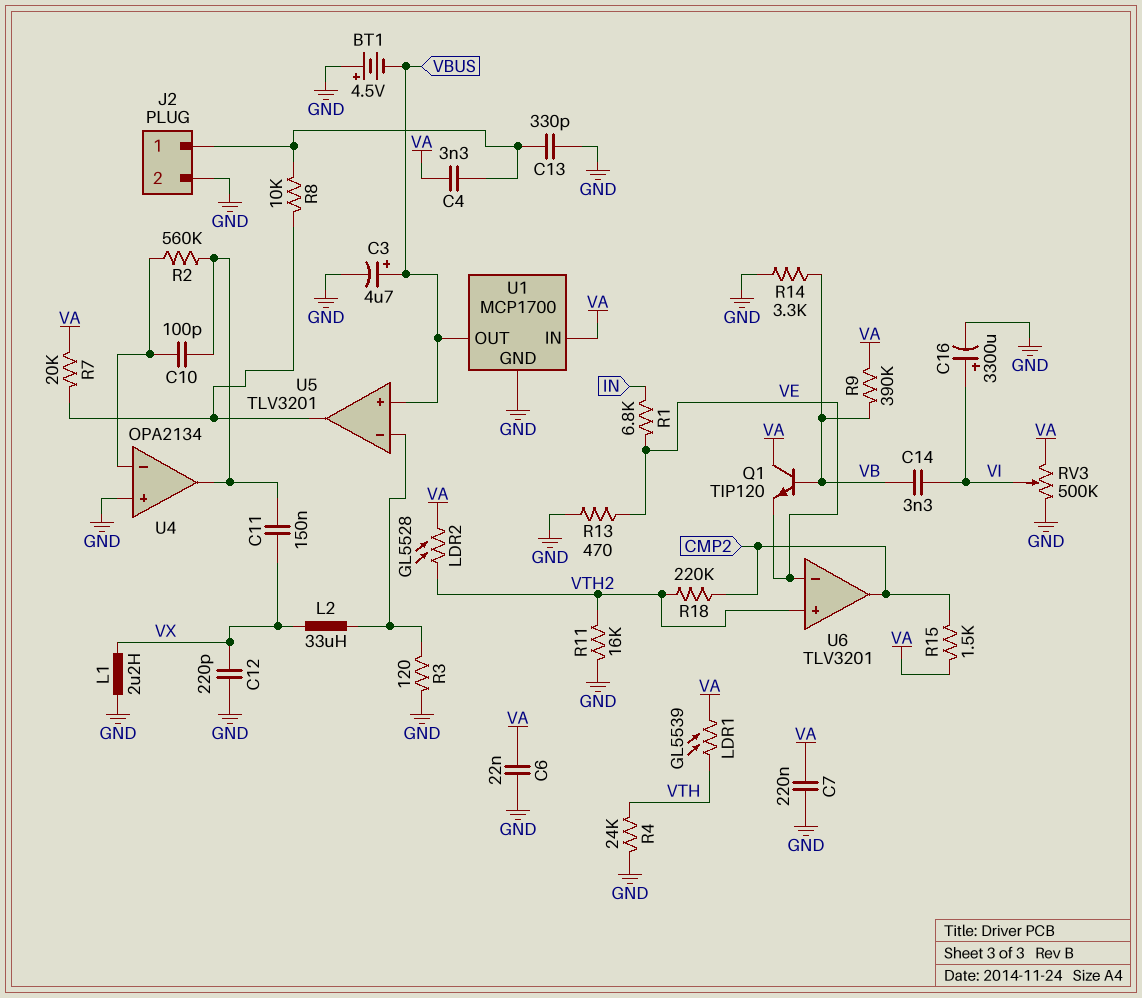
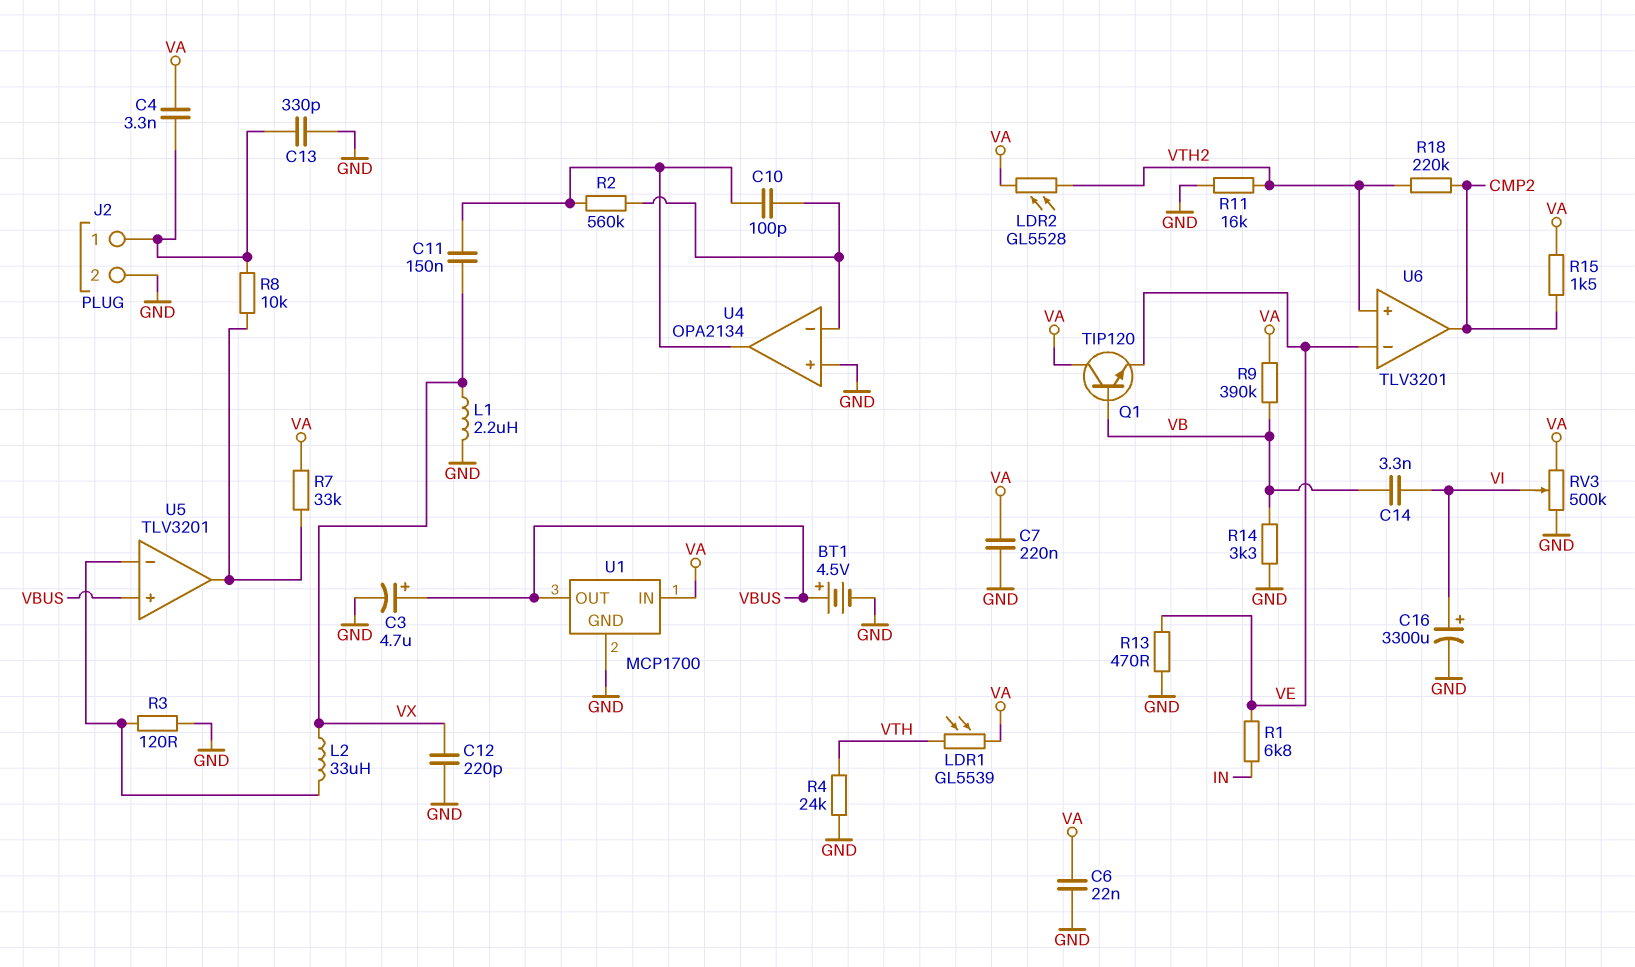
BT1: 4.5V (plus GND, minus VBUS) -> 4.5V (plus VBUS, minus GND)
R7: 20k (U5/out, VA) -> 33k (U5/out, VA)

